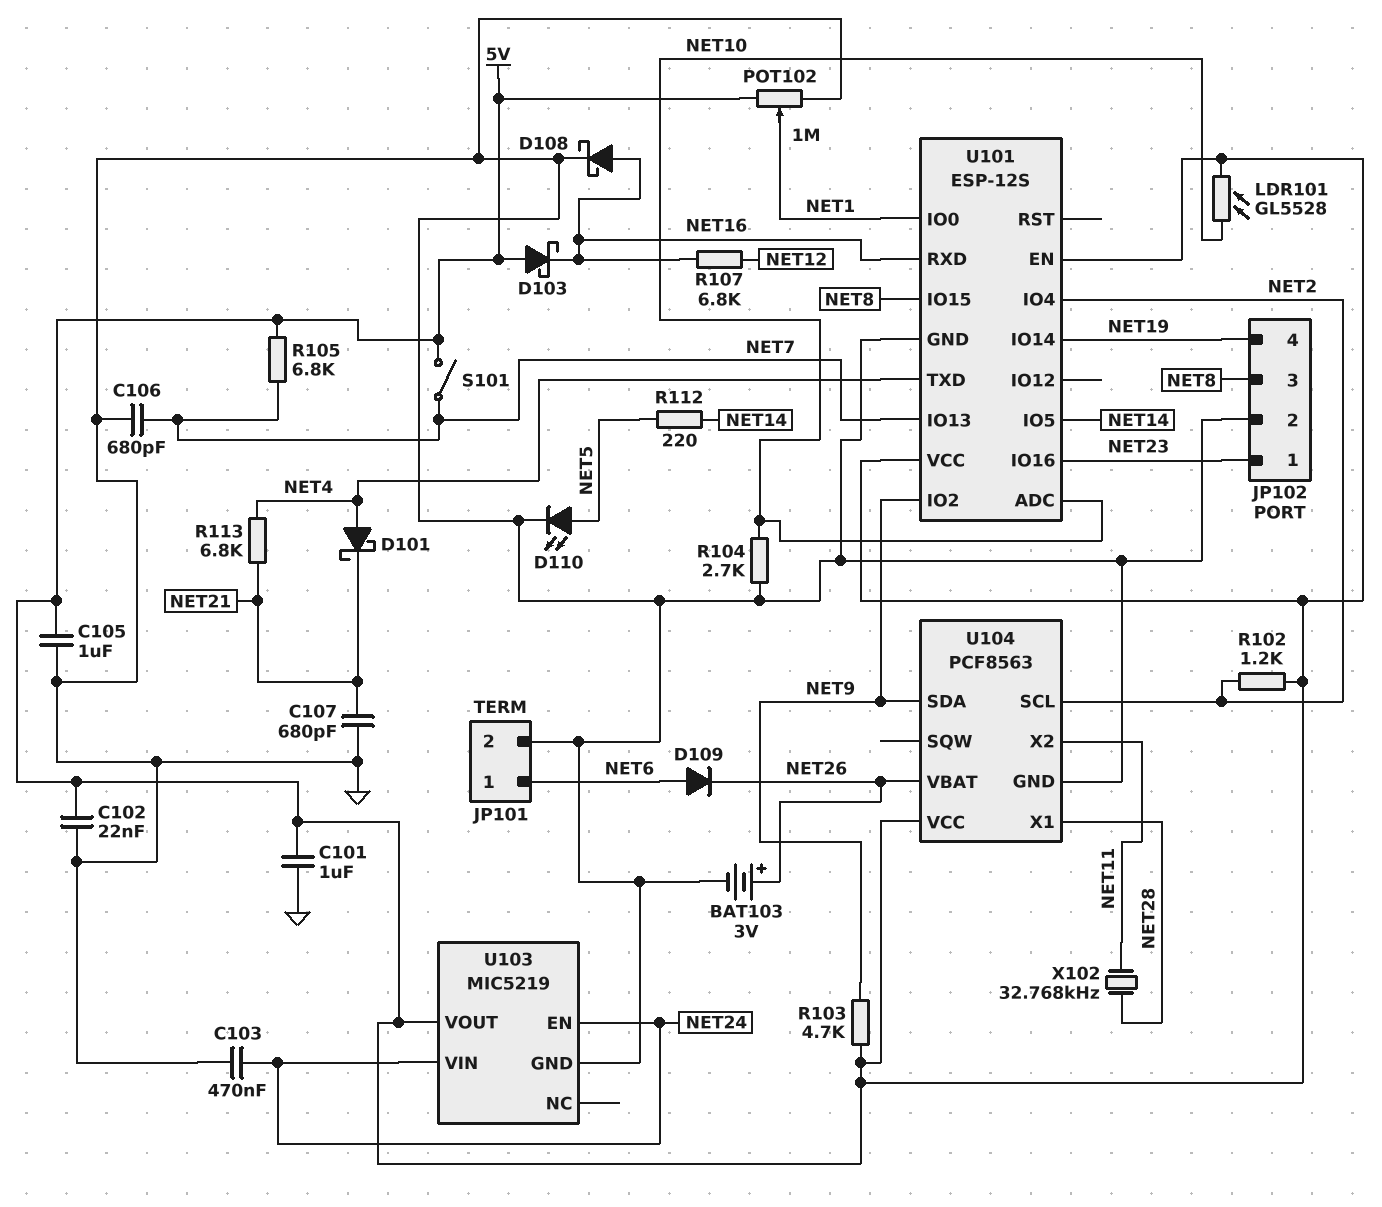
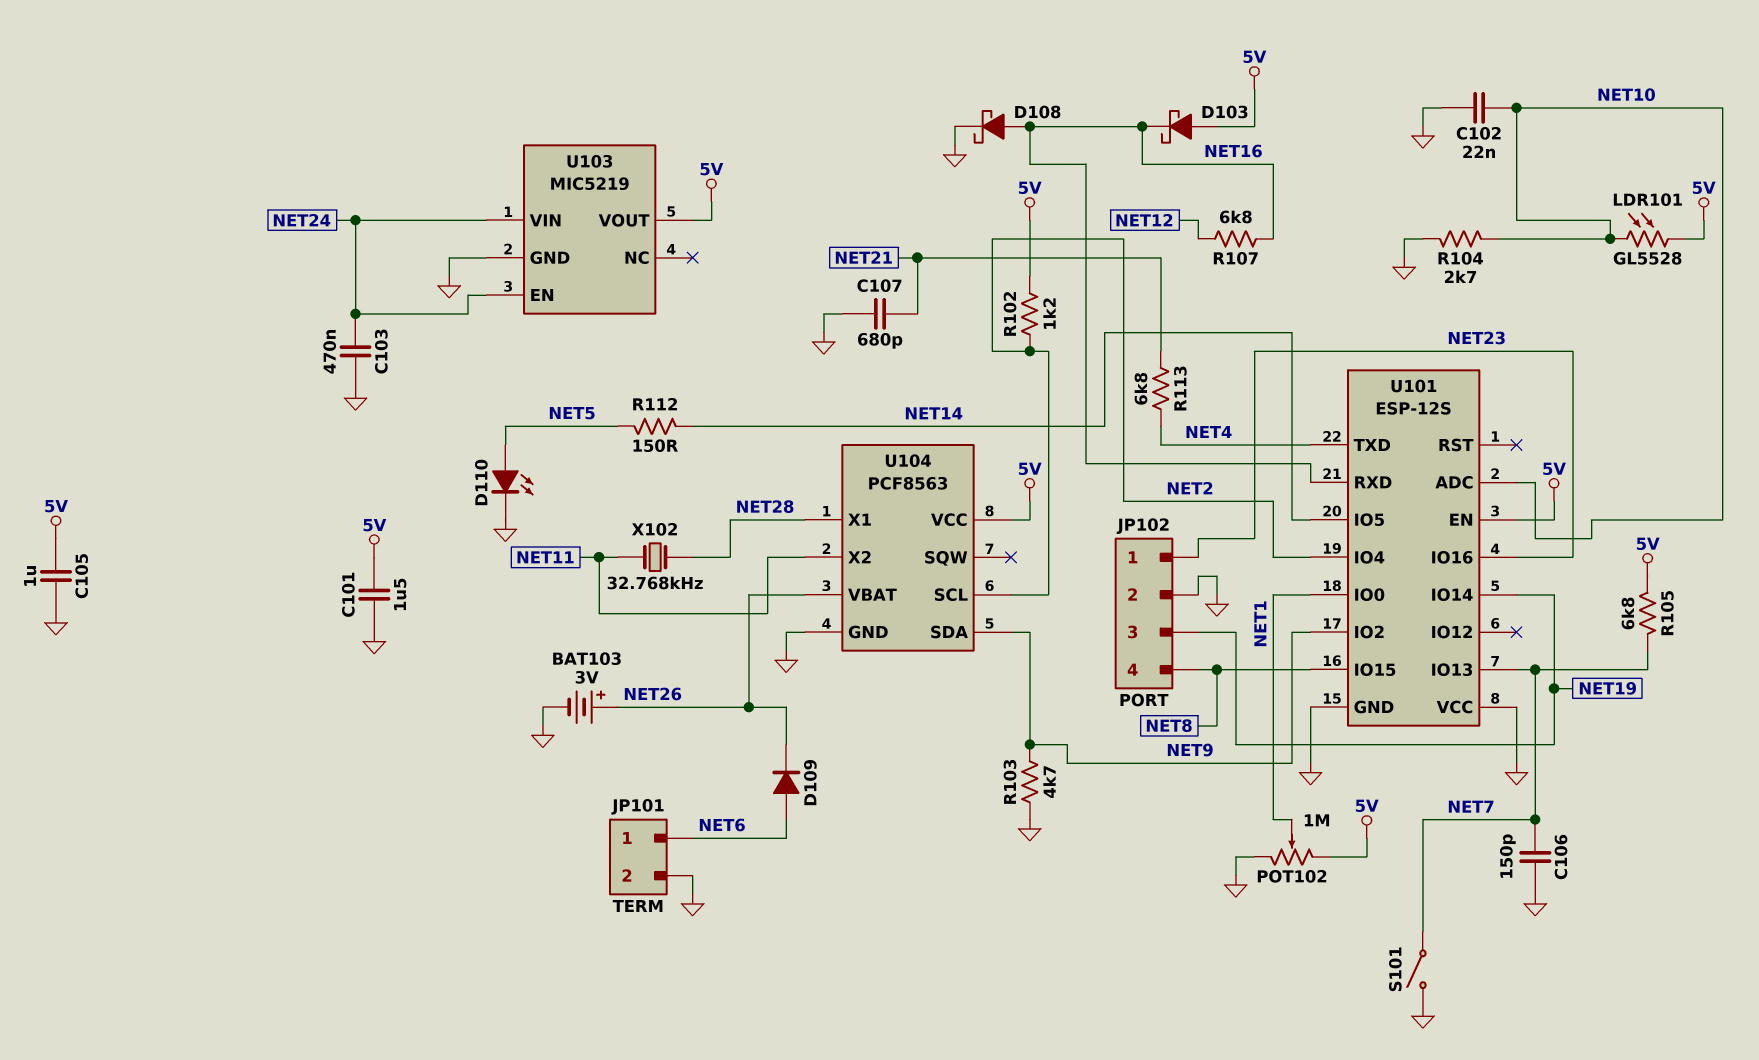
C101: 1uF (5V, GND) -> 1.5uF (5V, GND)
C102: 22nF (5V, GND) -> 22nF (GND, NET10)
C106: 680pF (GND, NET7) -> 150pF (GND, NET7)
D101: schottky (A NET4, K NET21) -> none
JP102 pin 3: NET8 -> NET19
JP102 pin 4: NET19 -> NET8
R103: 4.7k (5V, NET9) -> 4.7k (GND, NET9)
R112: 220 (NET5, NET14) -> 150 (NET5, NET14)
S101: switch (5V, NET7) -> switch (GND, NET7)
U101 pin VCC: 5V -> GND

